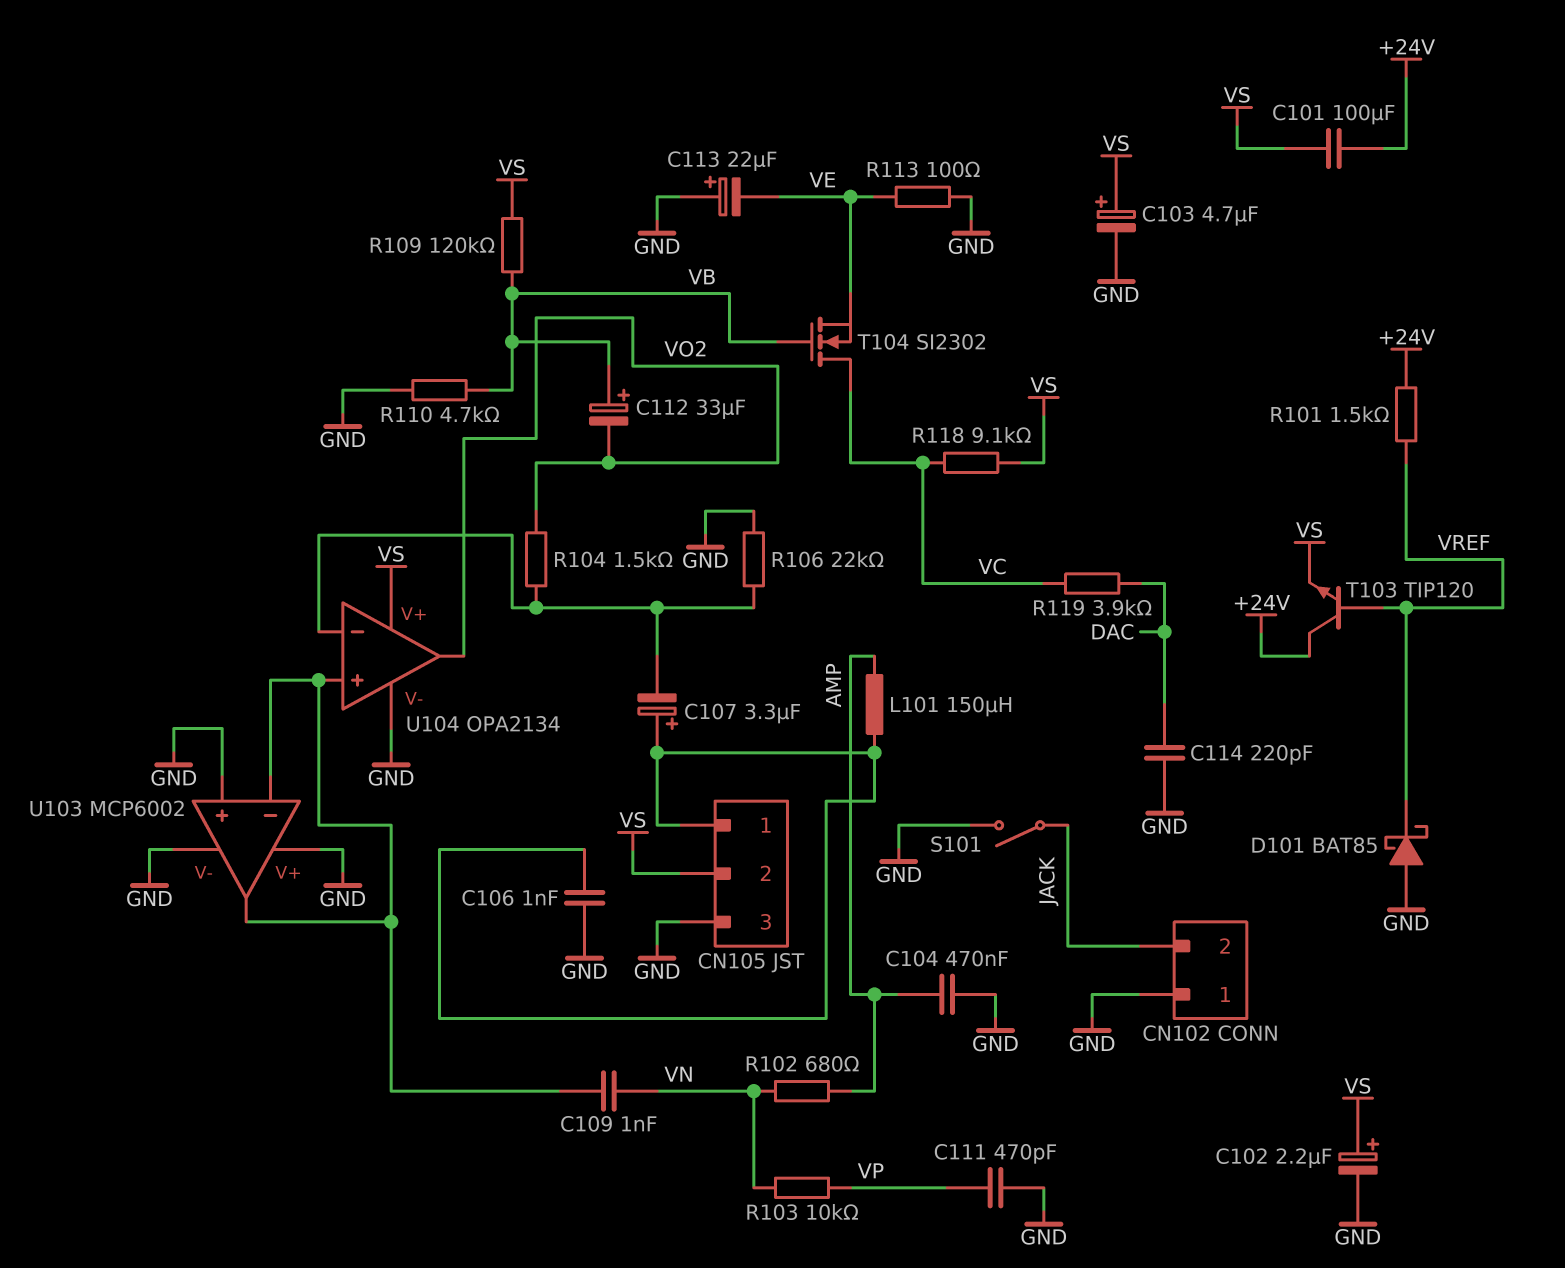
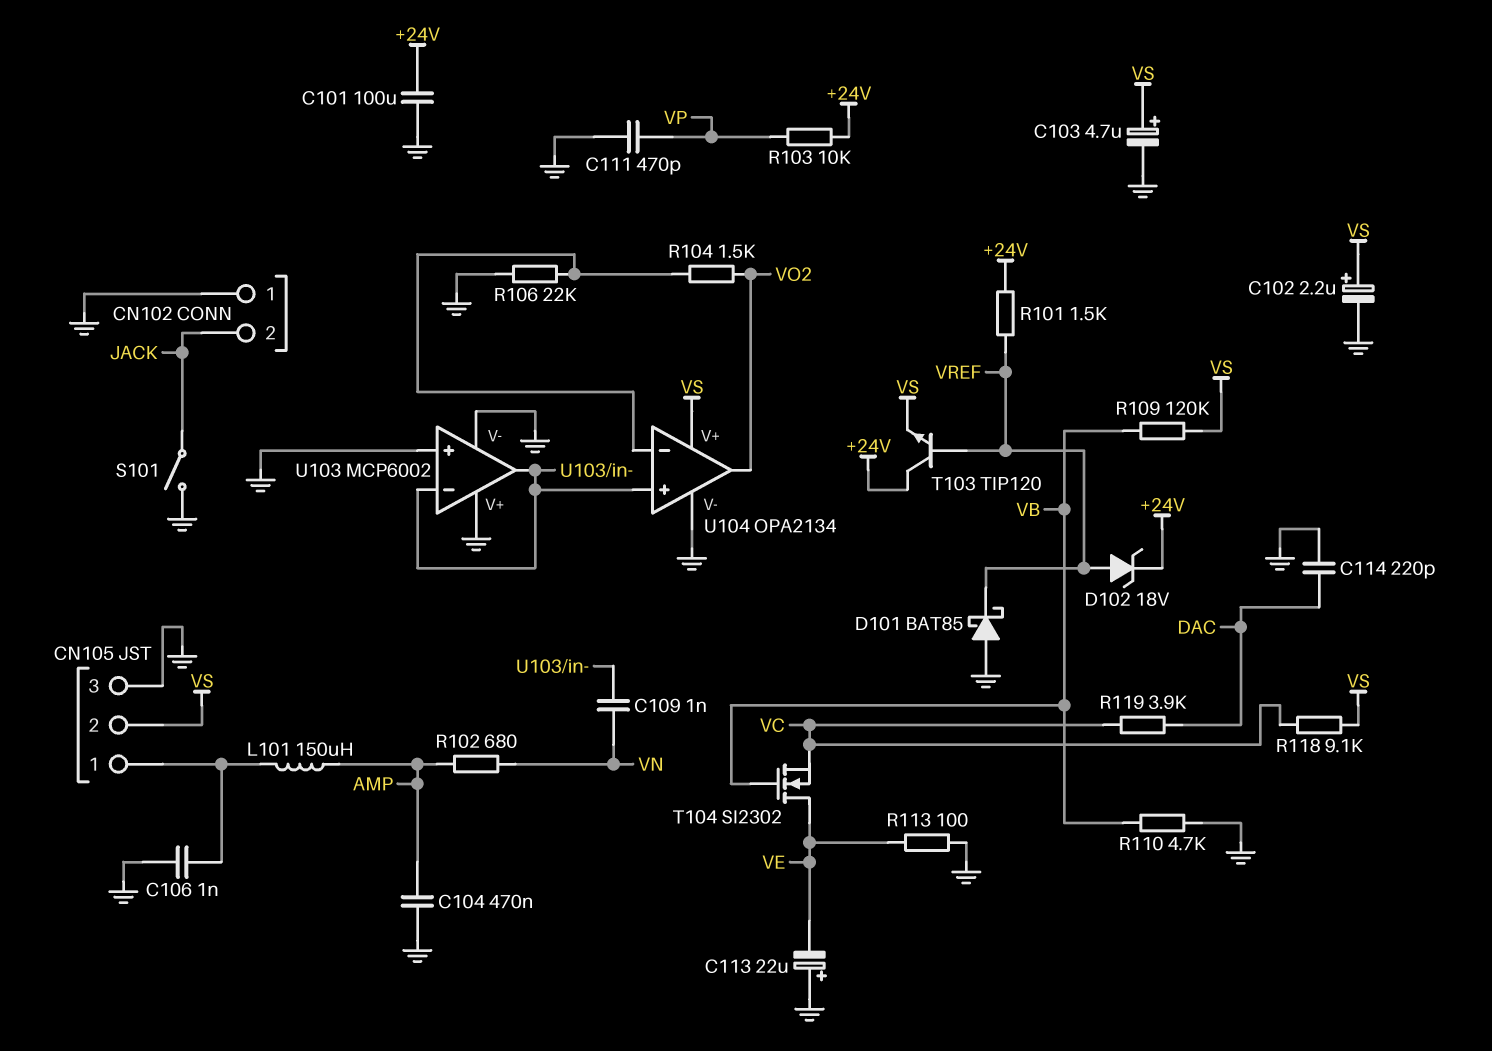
C101: 100uF (+24V, VS) -> 100uF (+24V, GND)
C107: 3.3uF (plus CN105/1, minus U104/in-) -> none
C112: 33uF (plus VB, minus VO2) -> none
D102: none -> zener 18V (A VREF, K +24V)
R103: 10k (VN, VP) -> 10k (+24V, VP)
T104: NMOS SI2302 (G VB, D VC, S VE) -> NMOS SI2302 (G VB, D VE, S VC)

